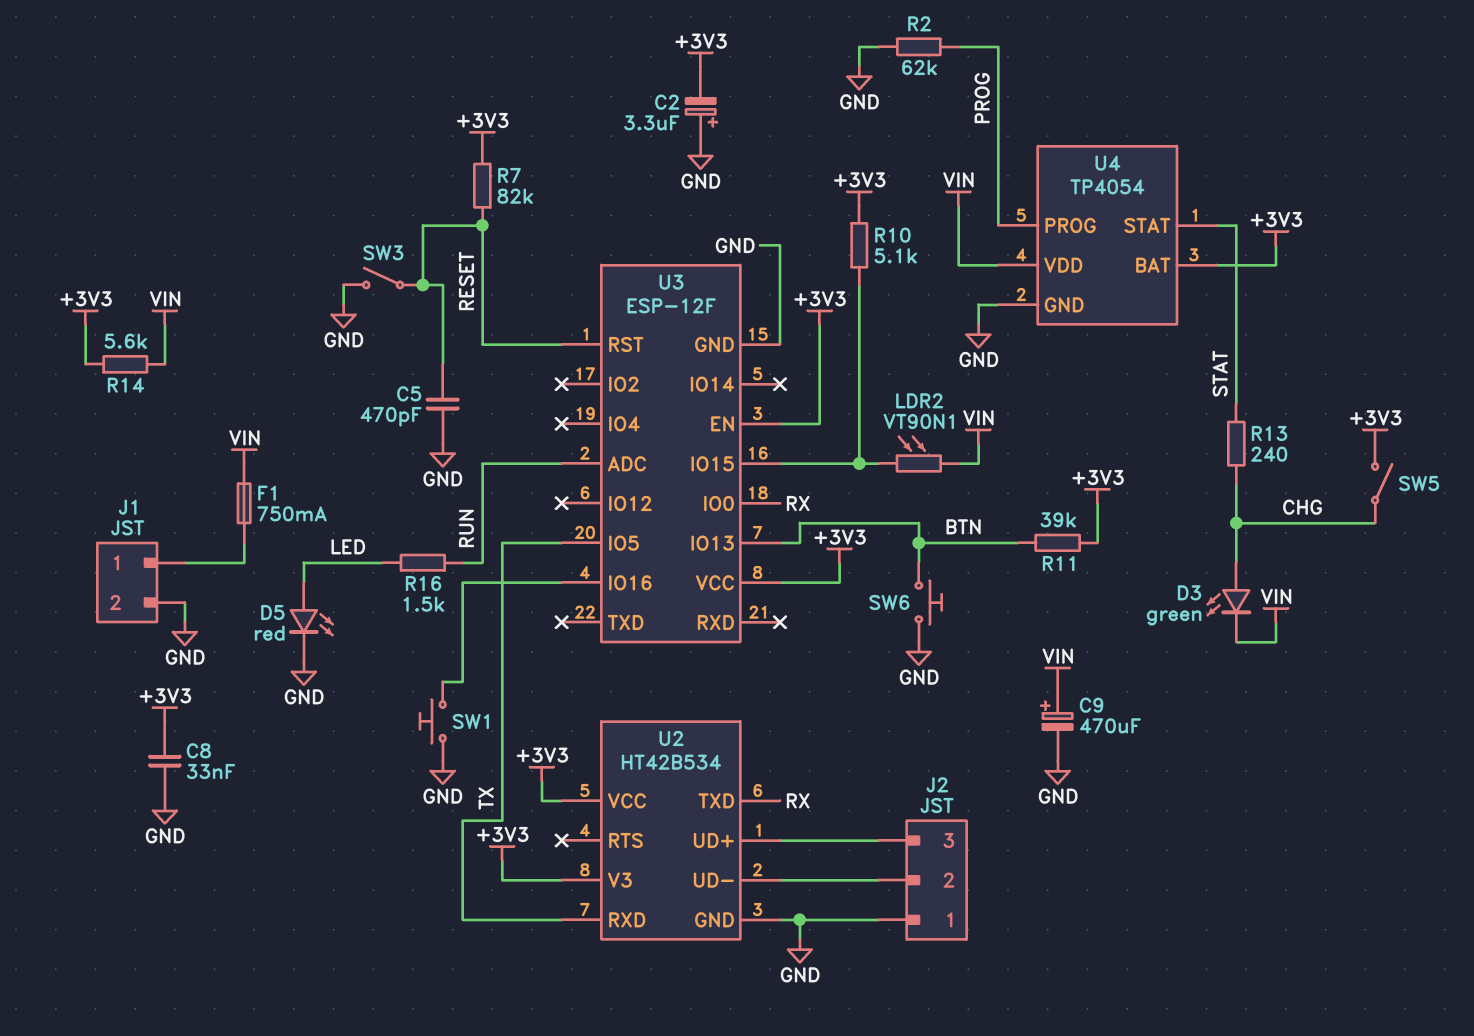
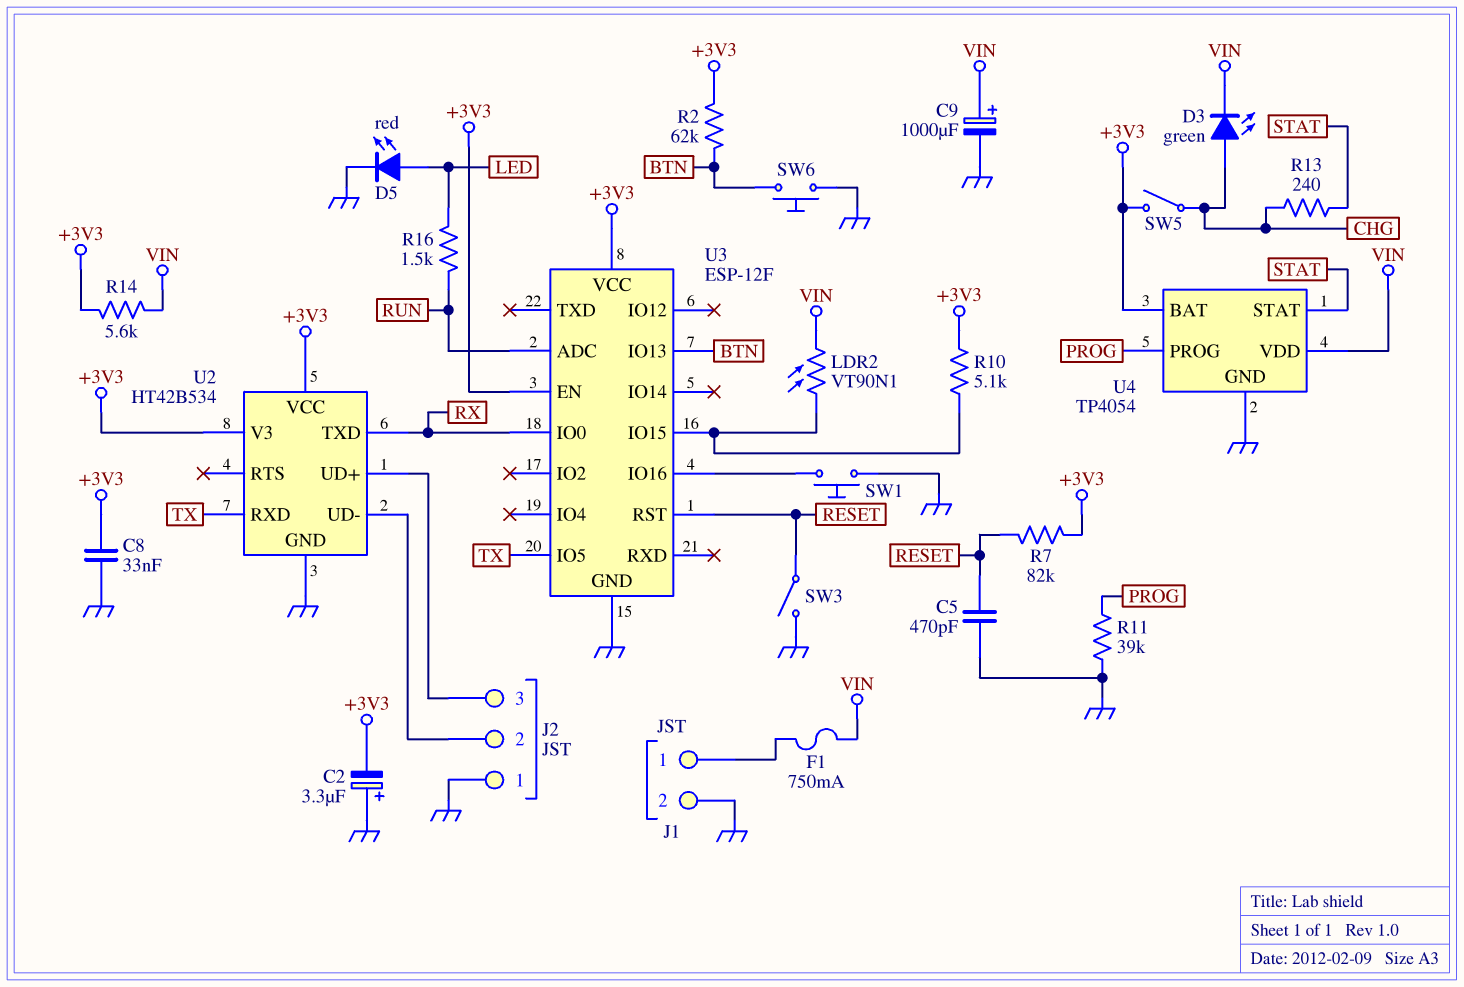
C9: 470uF (plus VIN, minus GND) -> 1000uF (plus VIN, minus GND)
R2: 62k (GND, PROG) -> 62k (+3V3, BTN)
R11: 39k (+3V3, BTN) -> 39k (GND, PROG)

